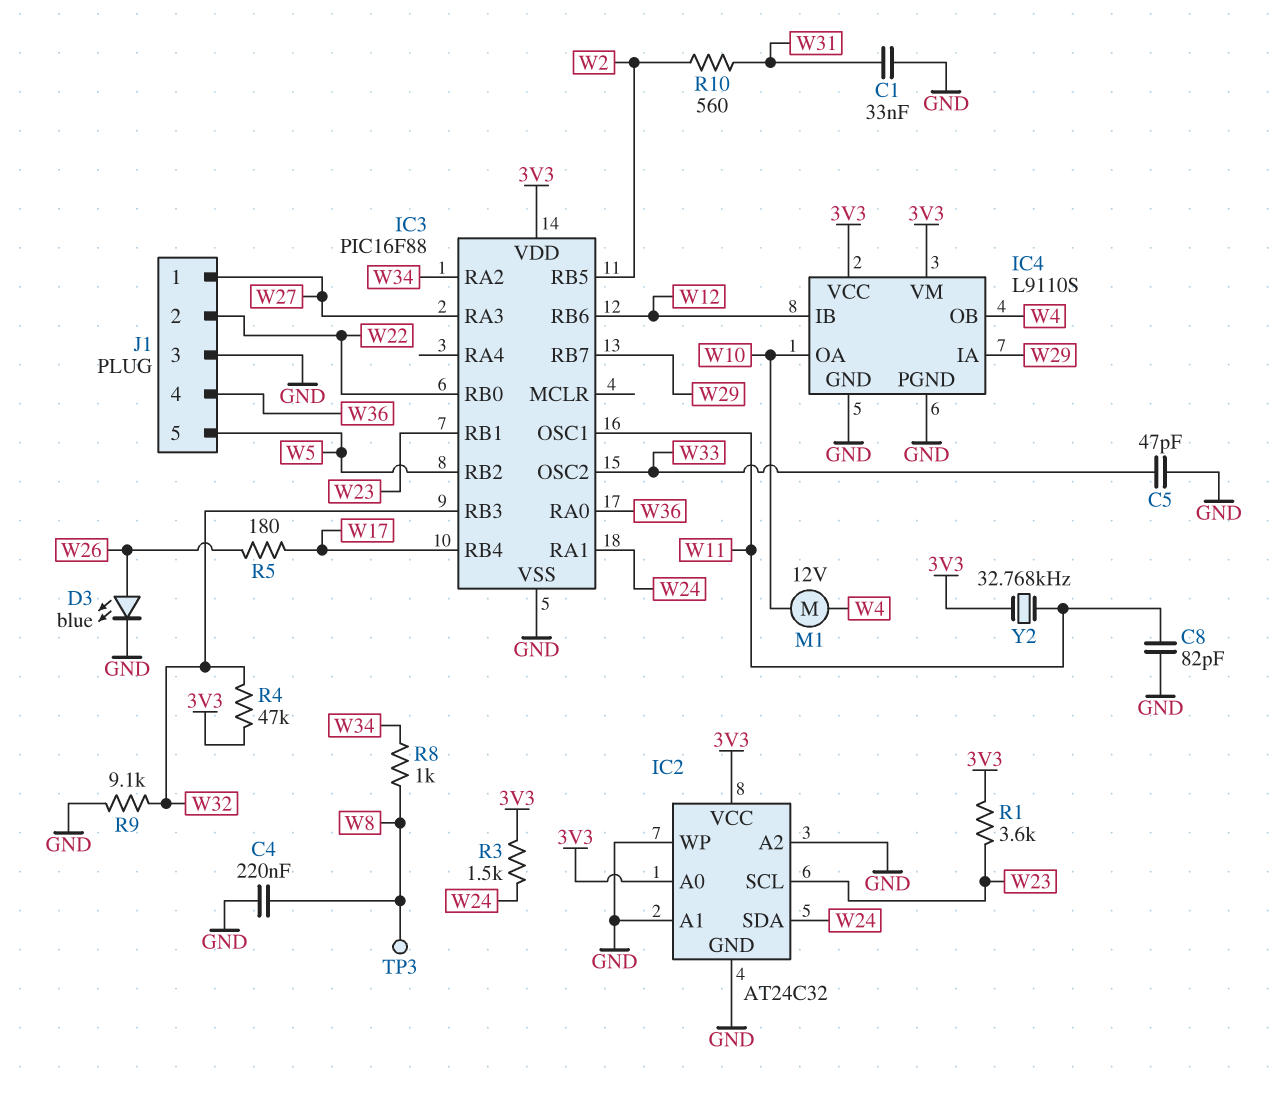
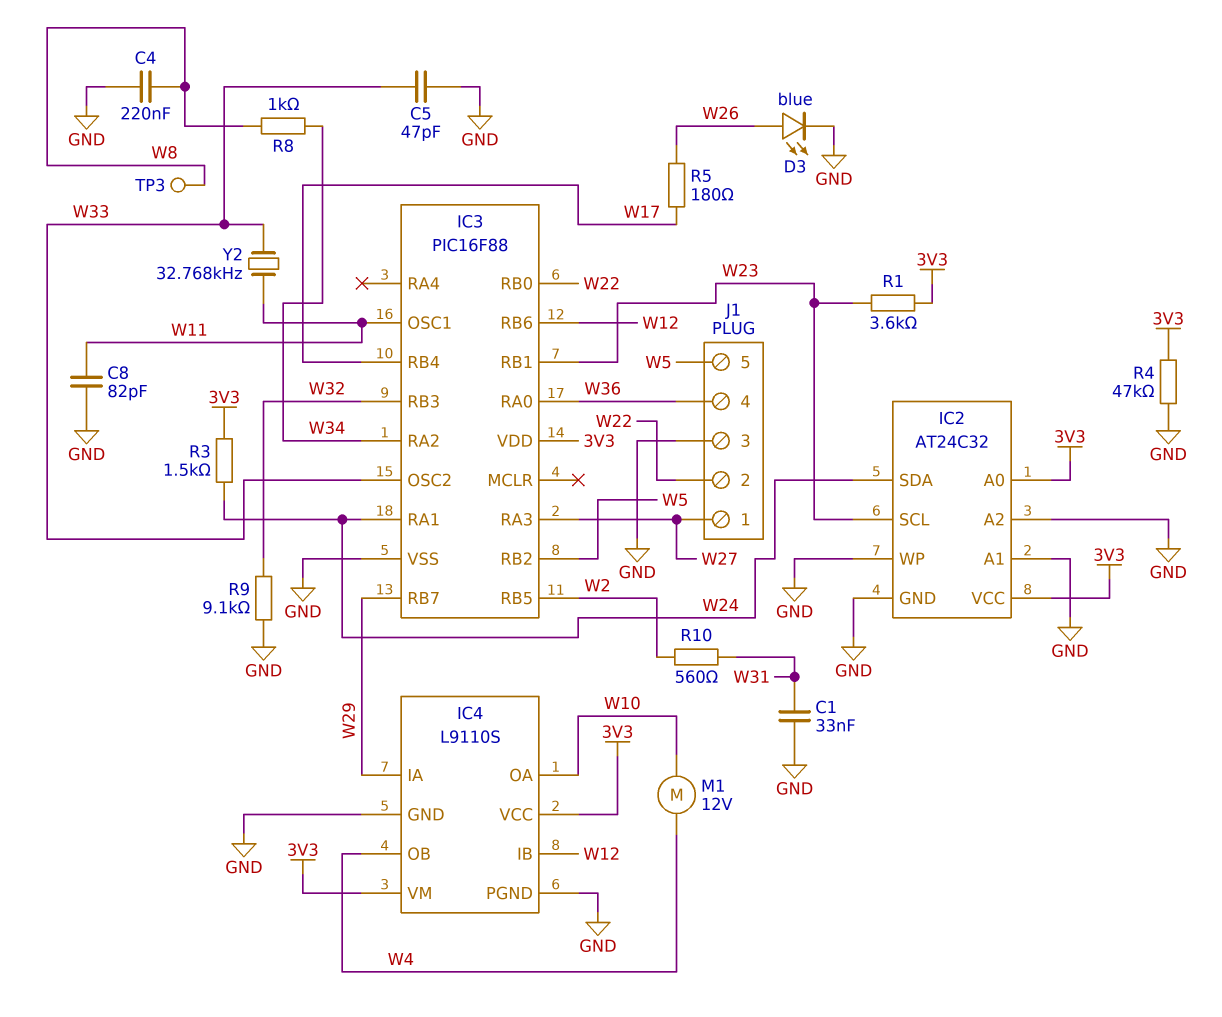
R4: 47k (3V3, W32) -> 47k (3V3, GND)
Y2: 32.768kHz (3V3, W11) -> 32.768kHz (W11, W33)

